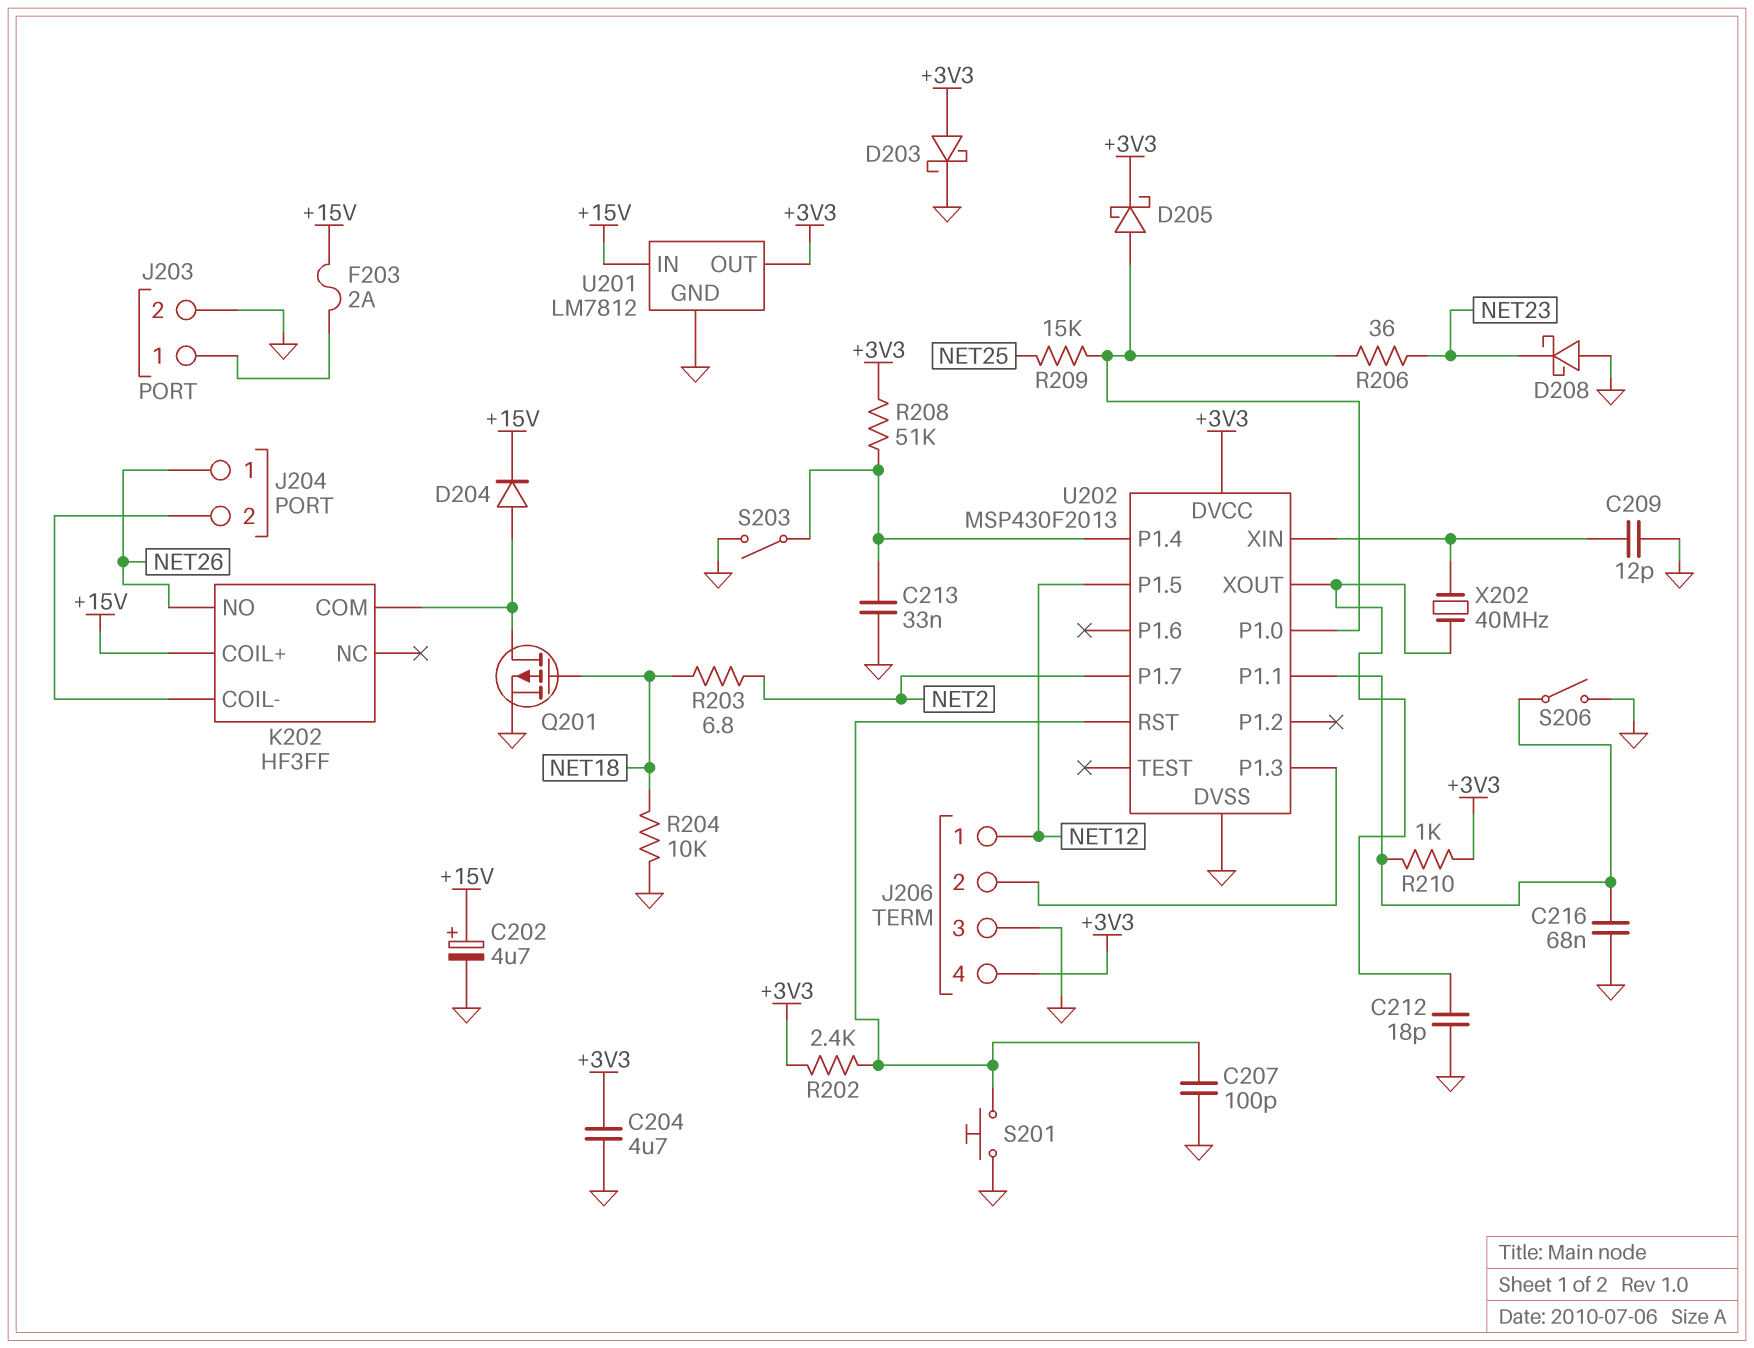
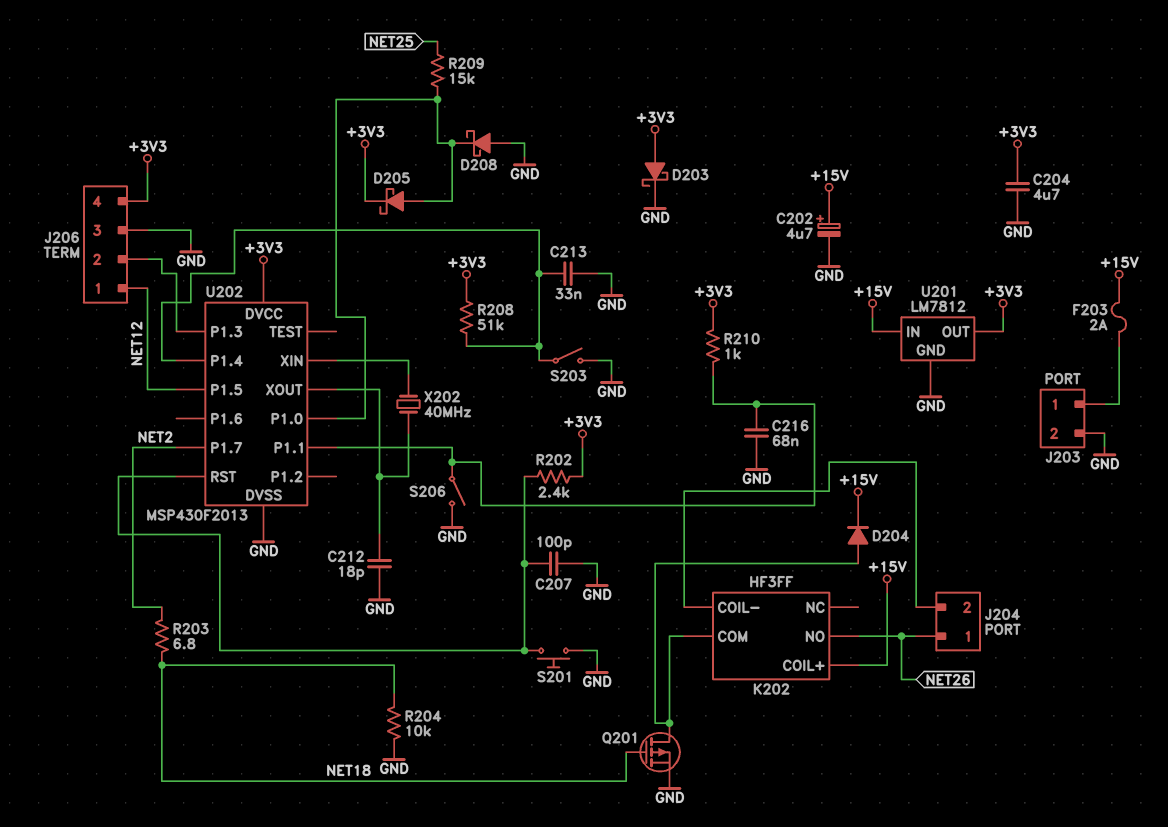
C209: 12pF (GND, U202/XIN) -> none
D208: schottky (A GND, K NET23) -> schottky (A GND, K U202/P1.0)
R206: 36 (NET23, U202/P1.0) -> none

